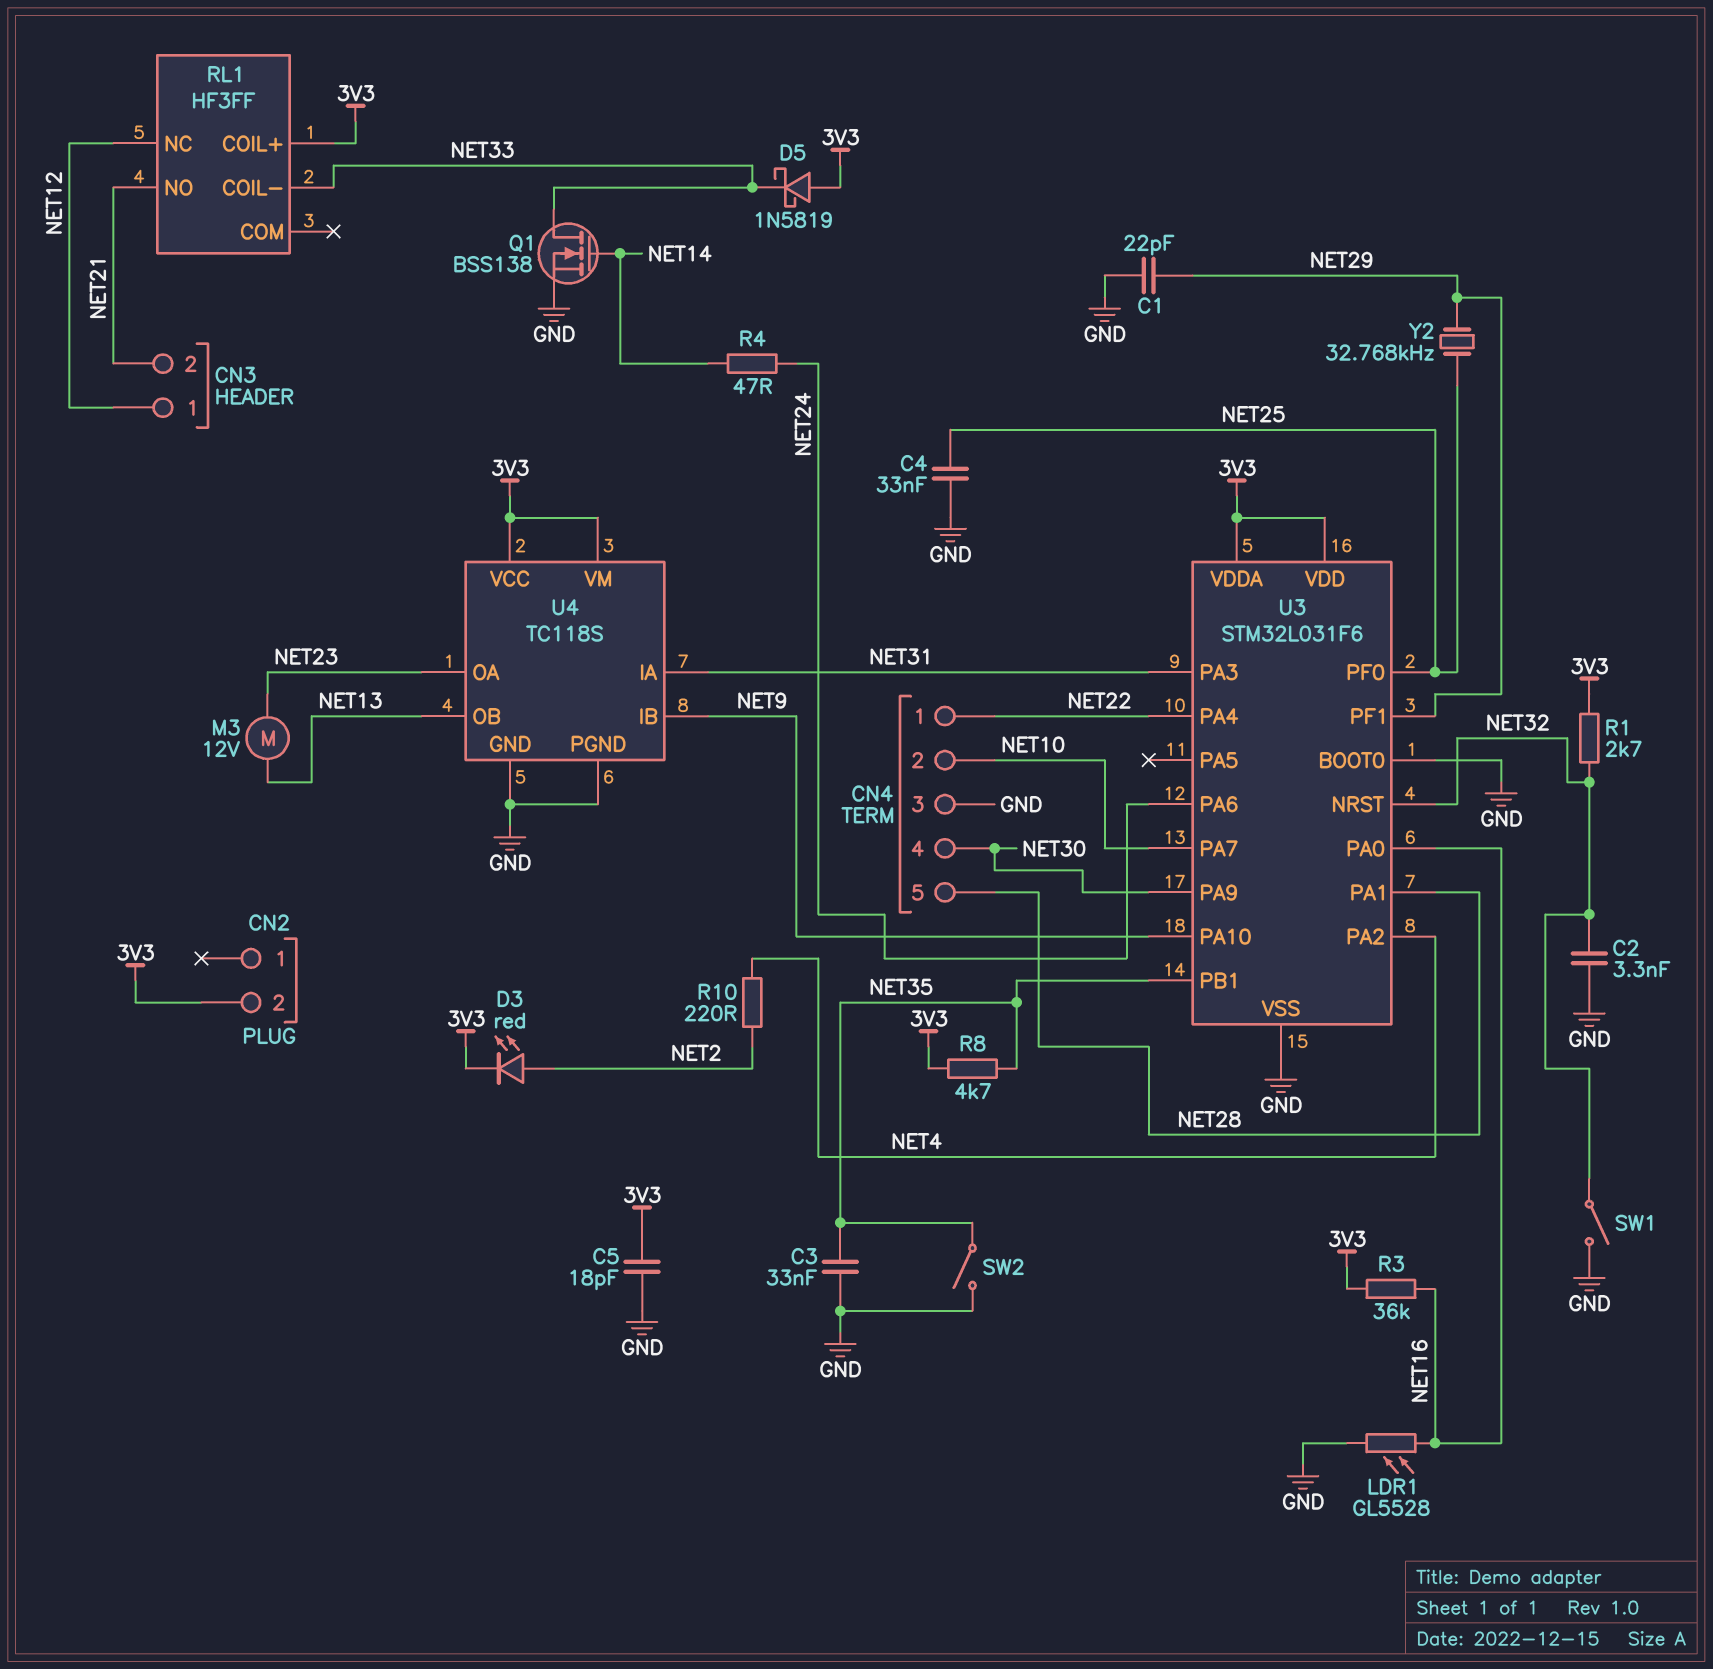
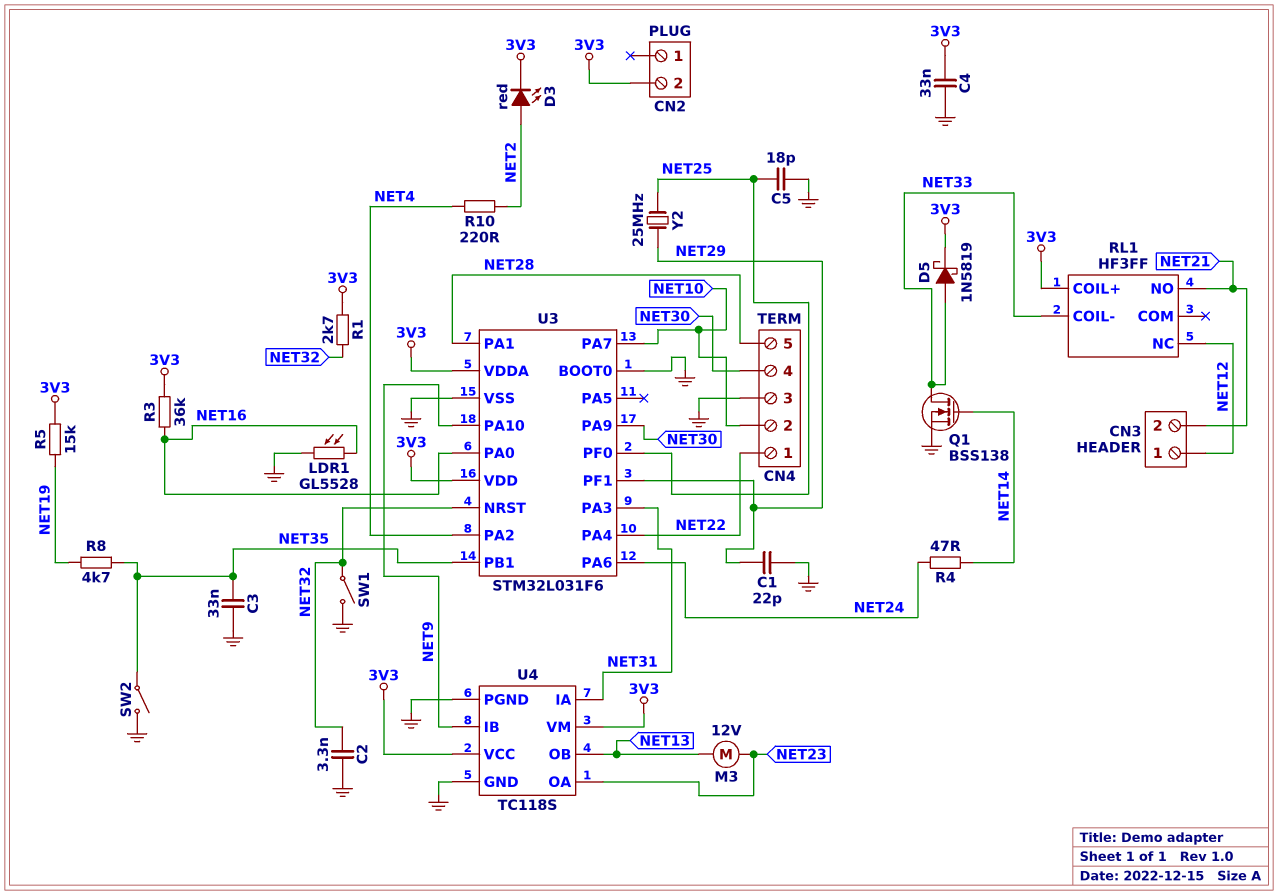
C4: 33nF (GND, NET25) -> 33nF (3V3, GND)
C5: 18pF (3V3, GND) -> 18pF (GND, NET25)
D5: schottky 1N5819 (A 3V3, K NET33) -> schottky 1N5819 (A NET33, K 3V3)
R5: none -> 15k (3V3, NET19)
R8: 4.7k (3V3, NET35) -> 4.7k (NET19, NET35)
Y2: 32.768kHz (NET25, NET29) -> 25MHz (NET25, NET29)

